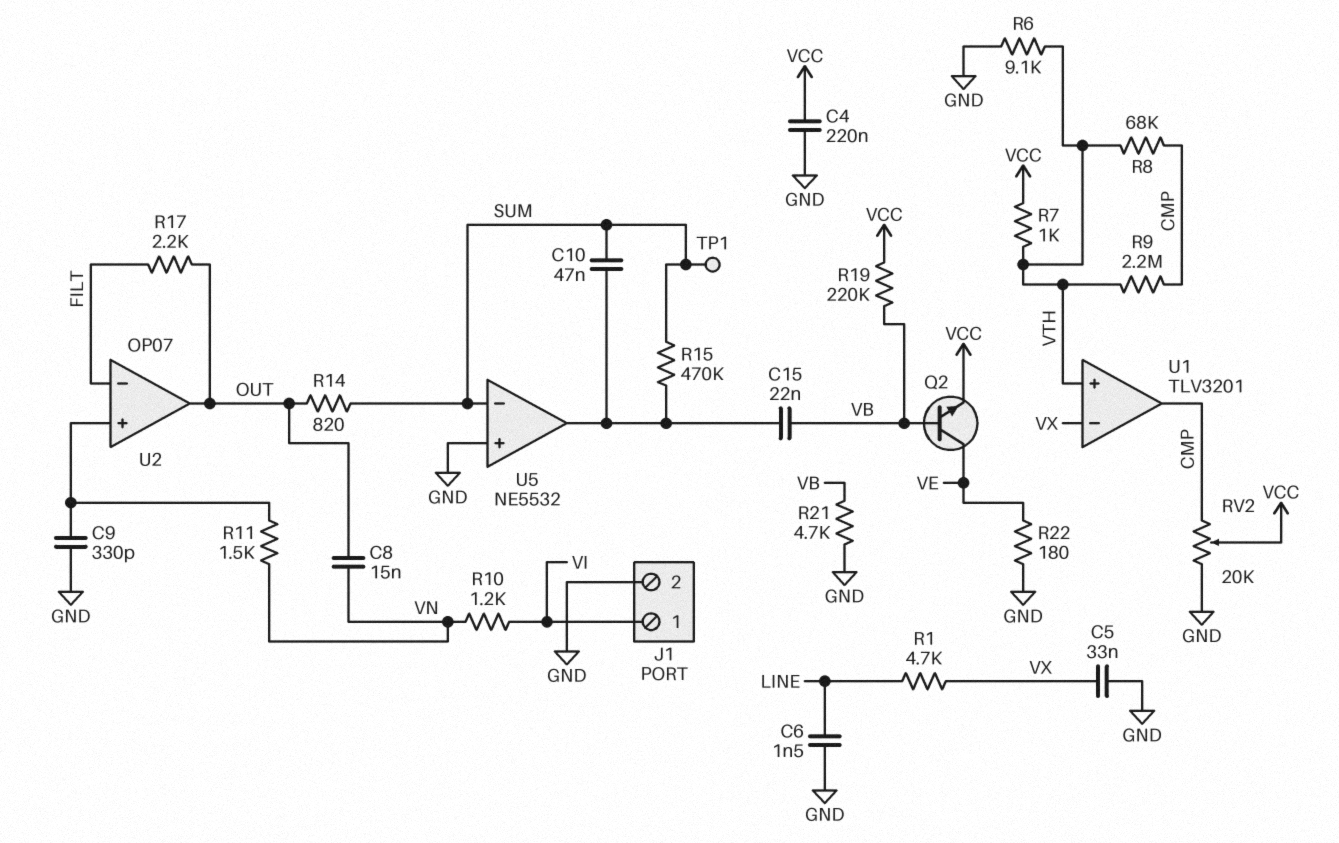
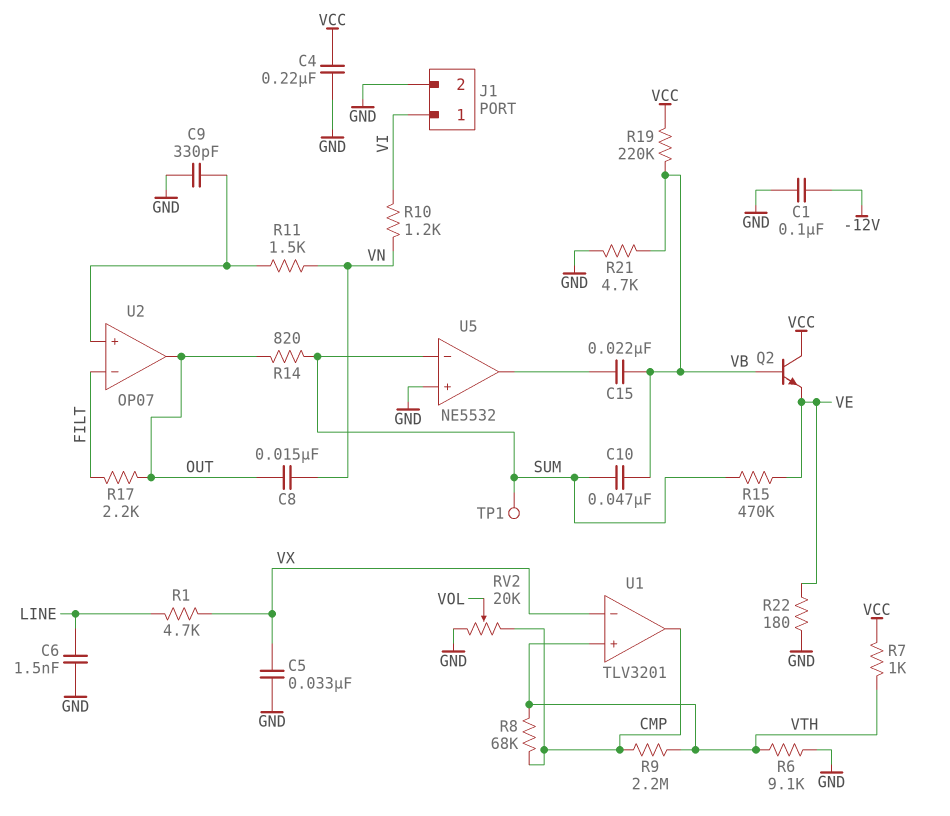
C1: none -> 100nF (-12V, GND)
C10: 47nF (SUM, U5/out) -> 47nF (SUM, VB)
Q2: NPN (B VB, C VE, E VCC) -> NPN (B VB, C VCC, E VE)
R15: 470k (SUM, U5/out) -> 470k (SUM, VE)
RV2: 20k (CMP, GND, wiper VCC) -> 20k (CMP, GND, wiper VOL)

